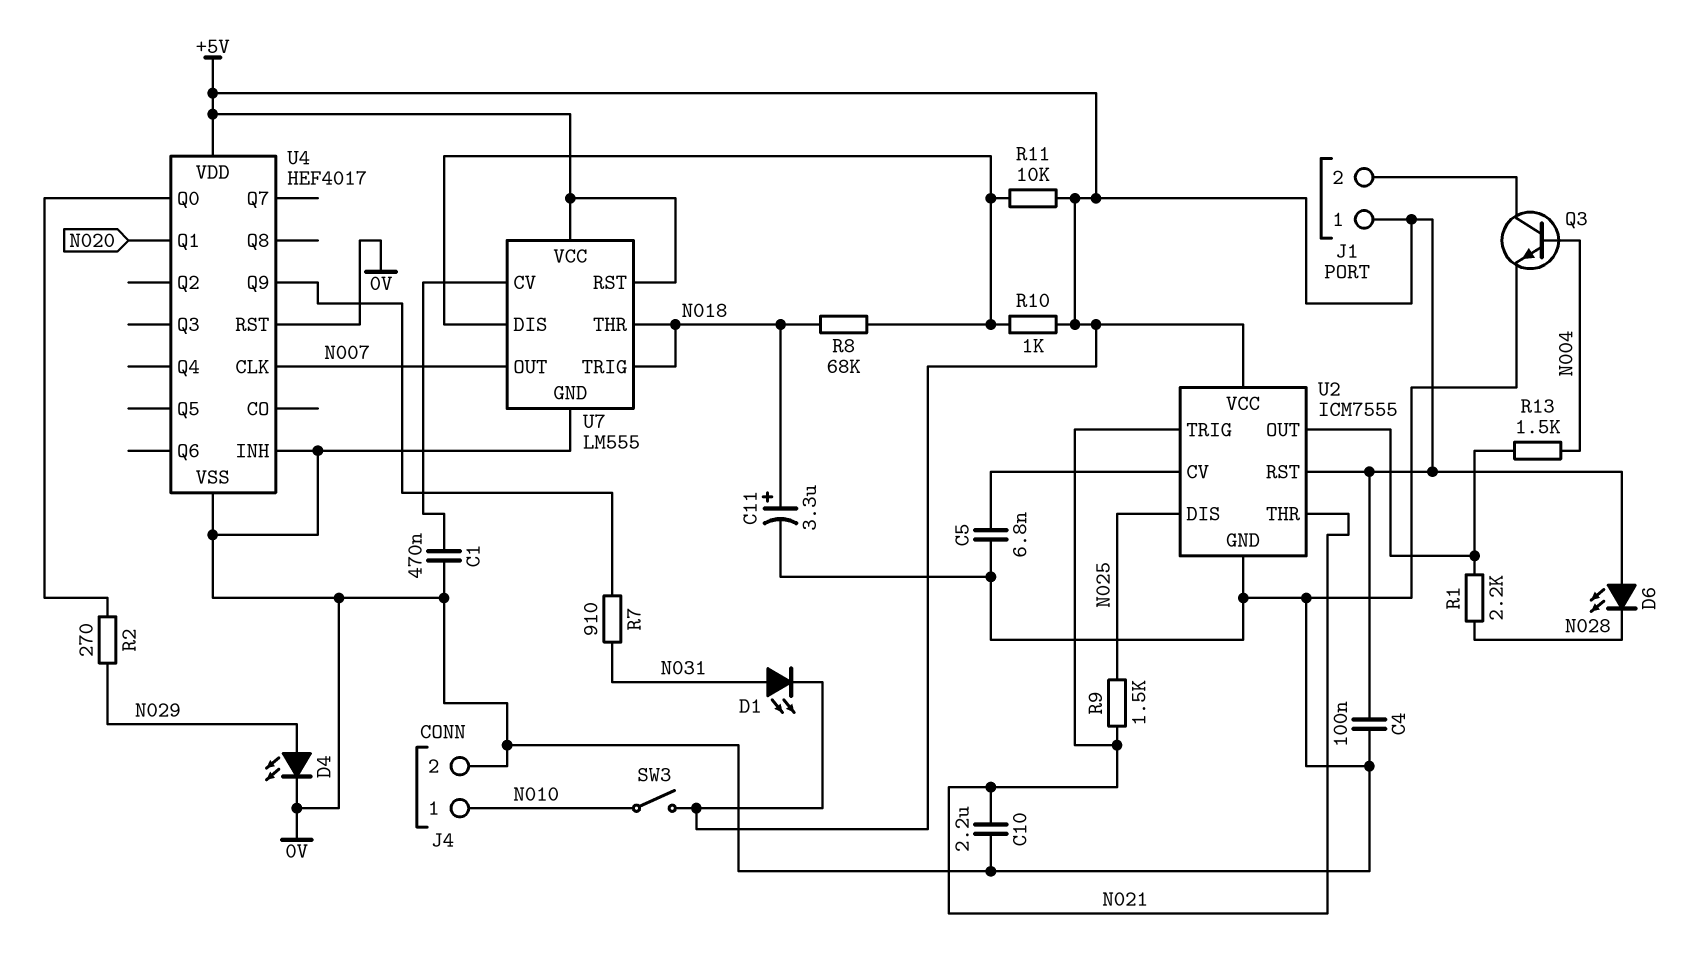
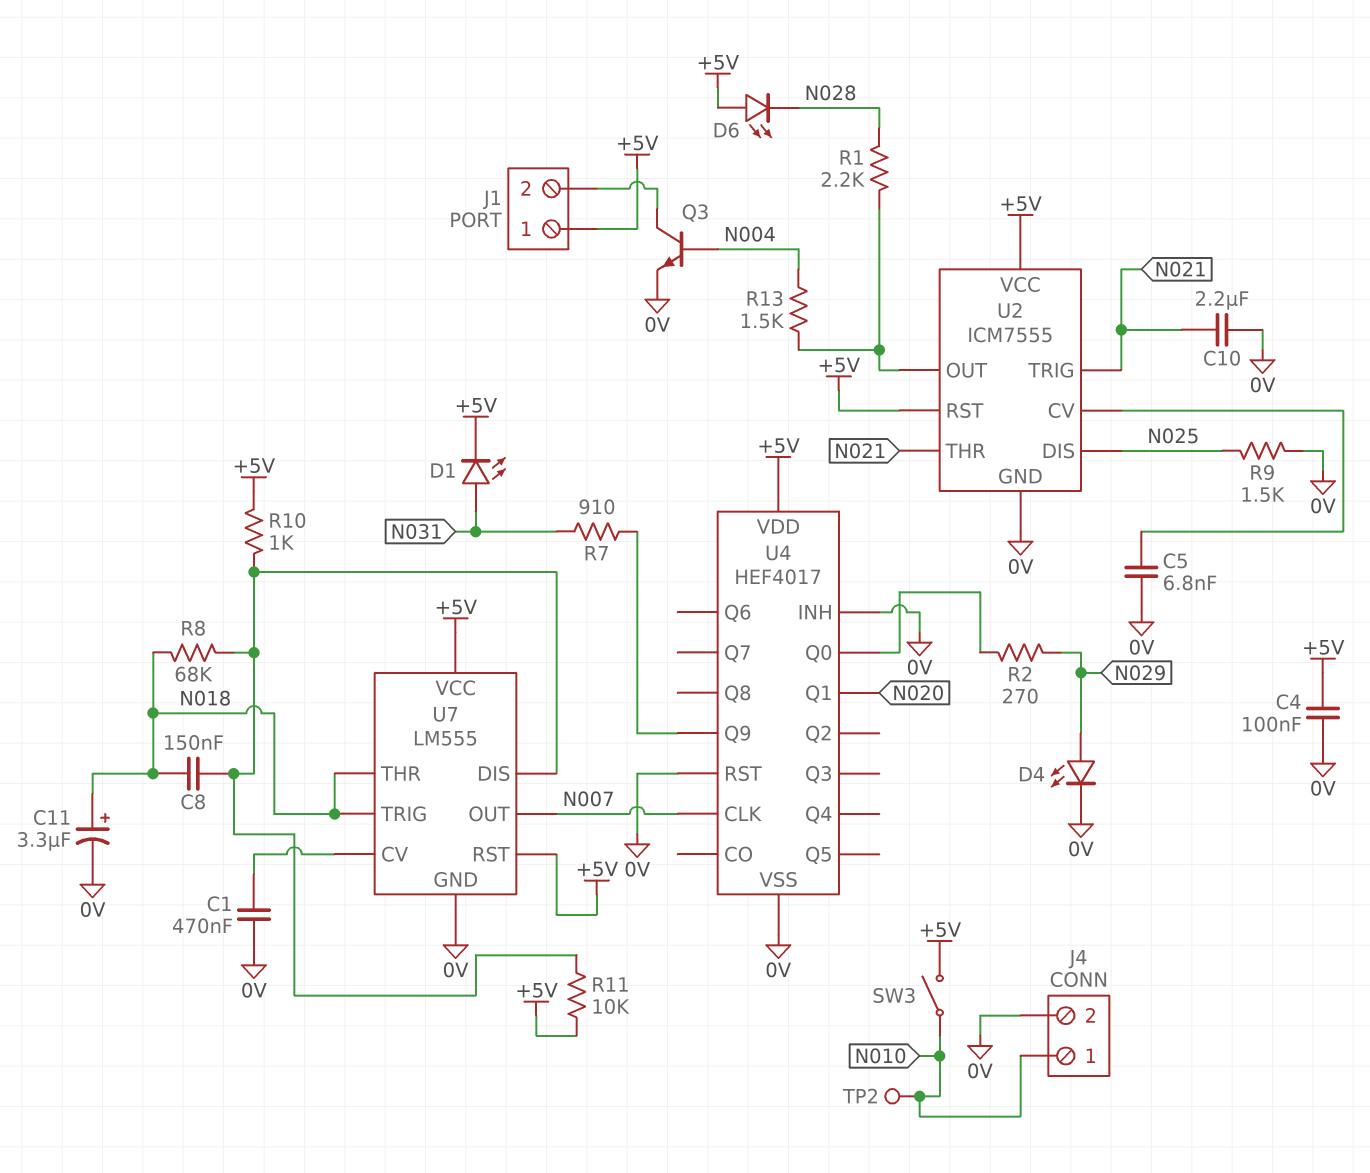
C8: none -> 150nF (N018, U7/DIS)
R9: 1.5k (N021, N025) -> 1.5k (0V, N025)
TP2: none -> test point (N010)

